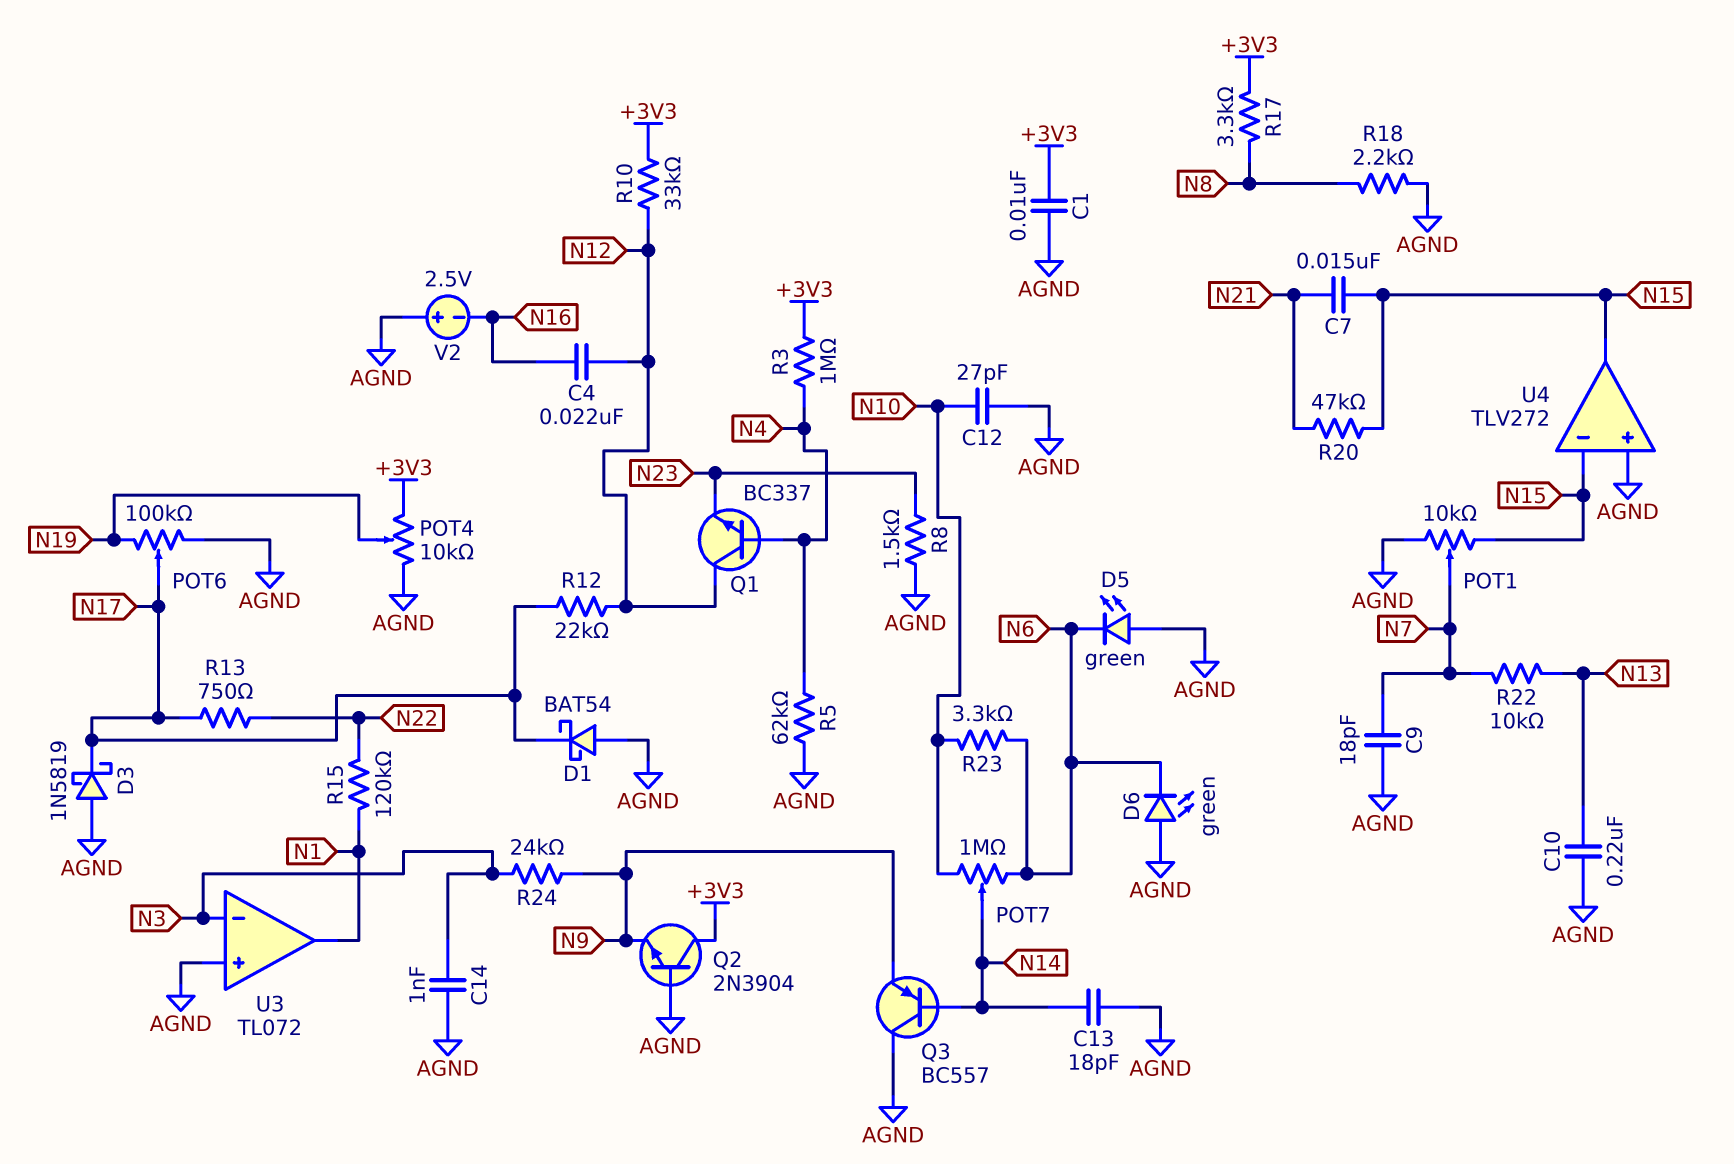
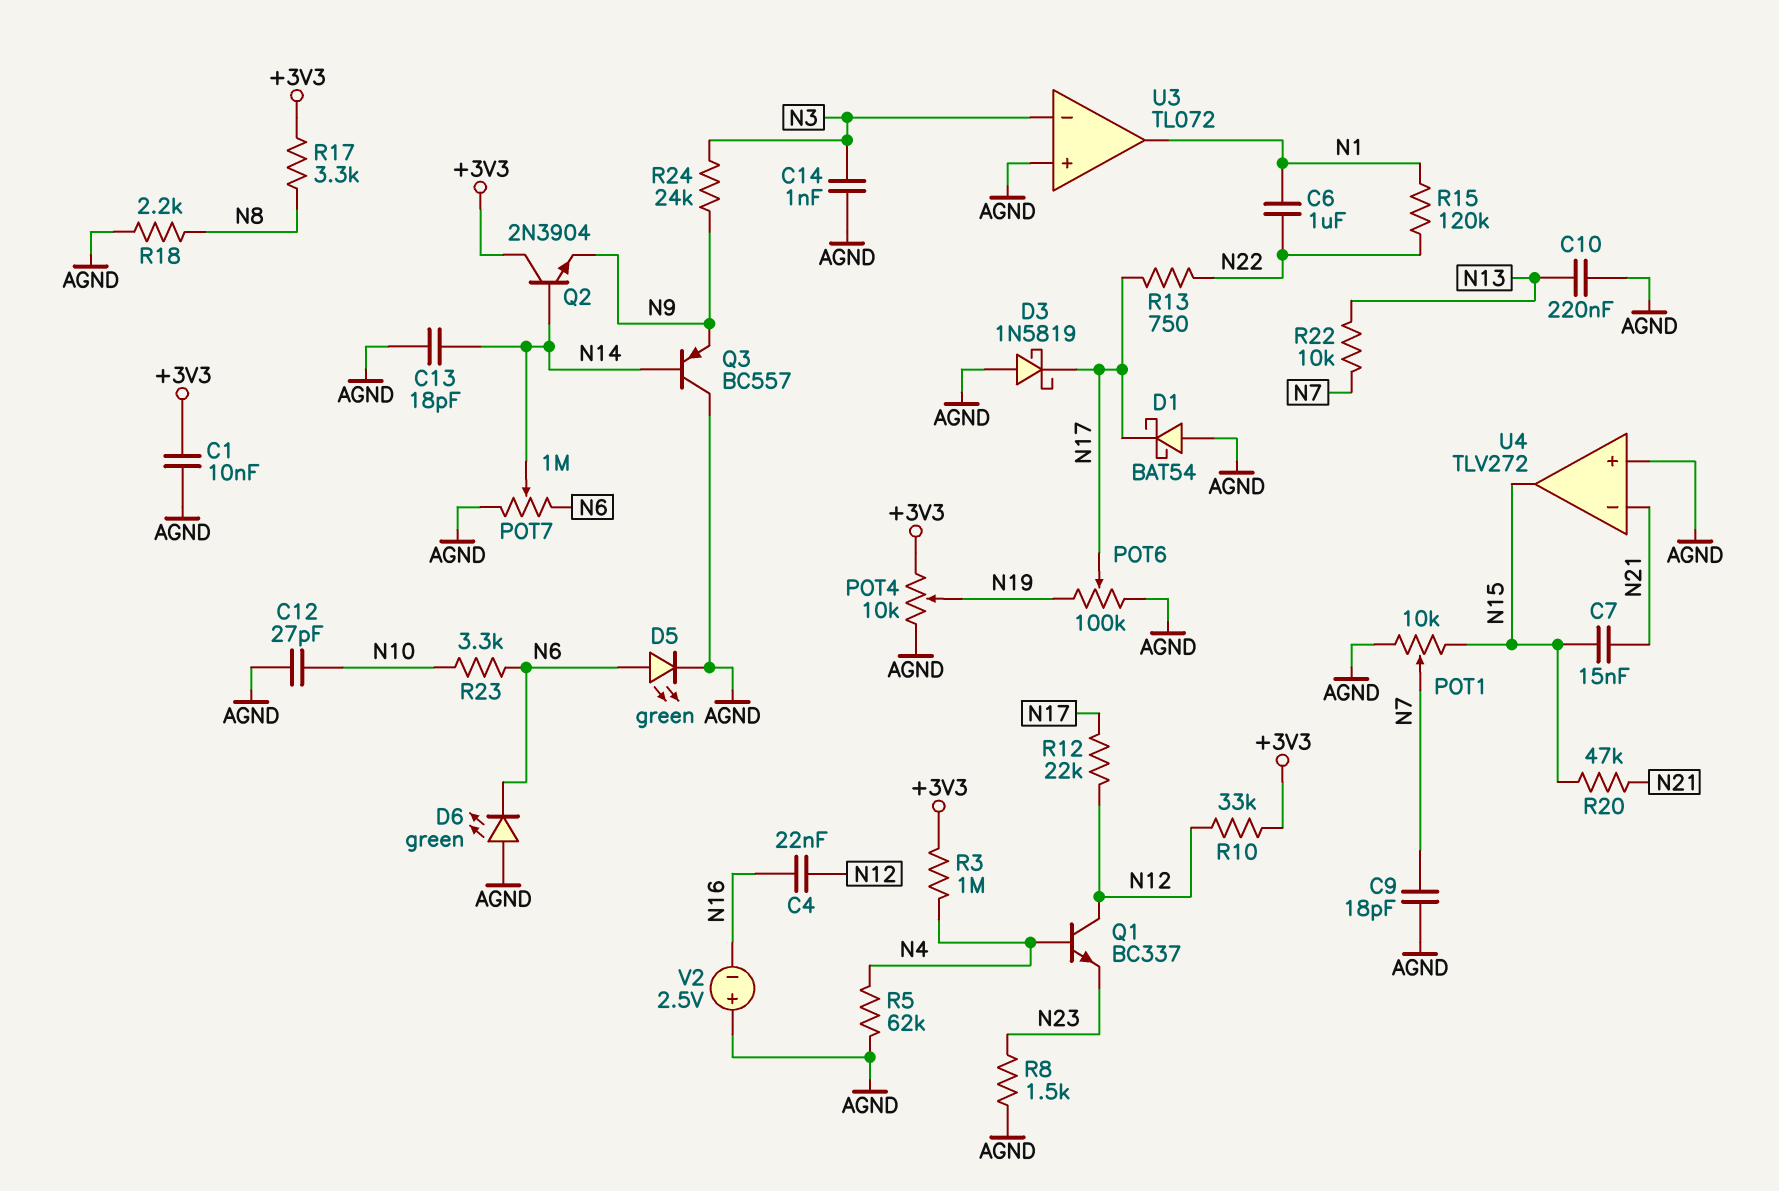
C6: none -> 1uF (N1, N22)
D5: LED green (A AGND, K N6) -> LED green (A N6, K AGND)
POT7: 1M (N6, N10, wiper N14) -> 1M (AGND, N6, wiper N14)
Q2: NPN 2N3904 (B AGND, C +3V3, E N9) -> NPN 2N3904 (B N14, C +3V3, E N9)
U4 pin in-: N15 -> N21

